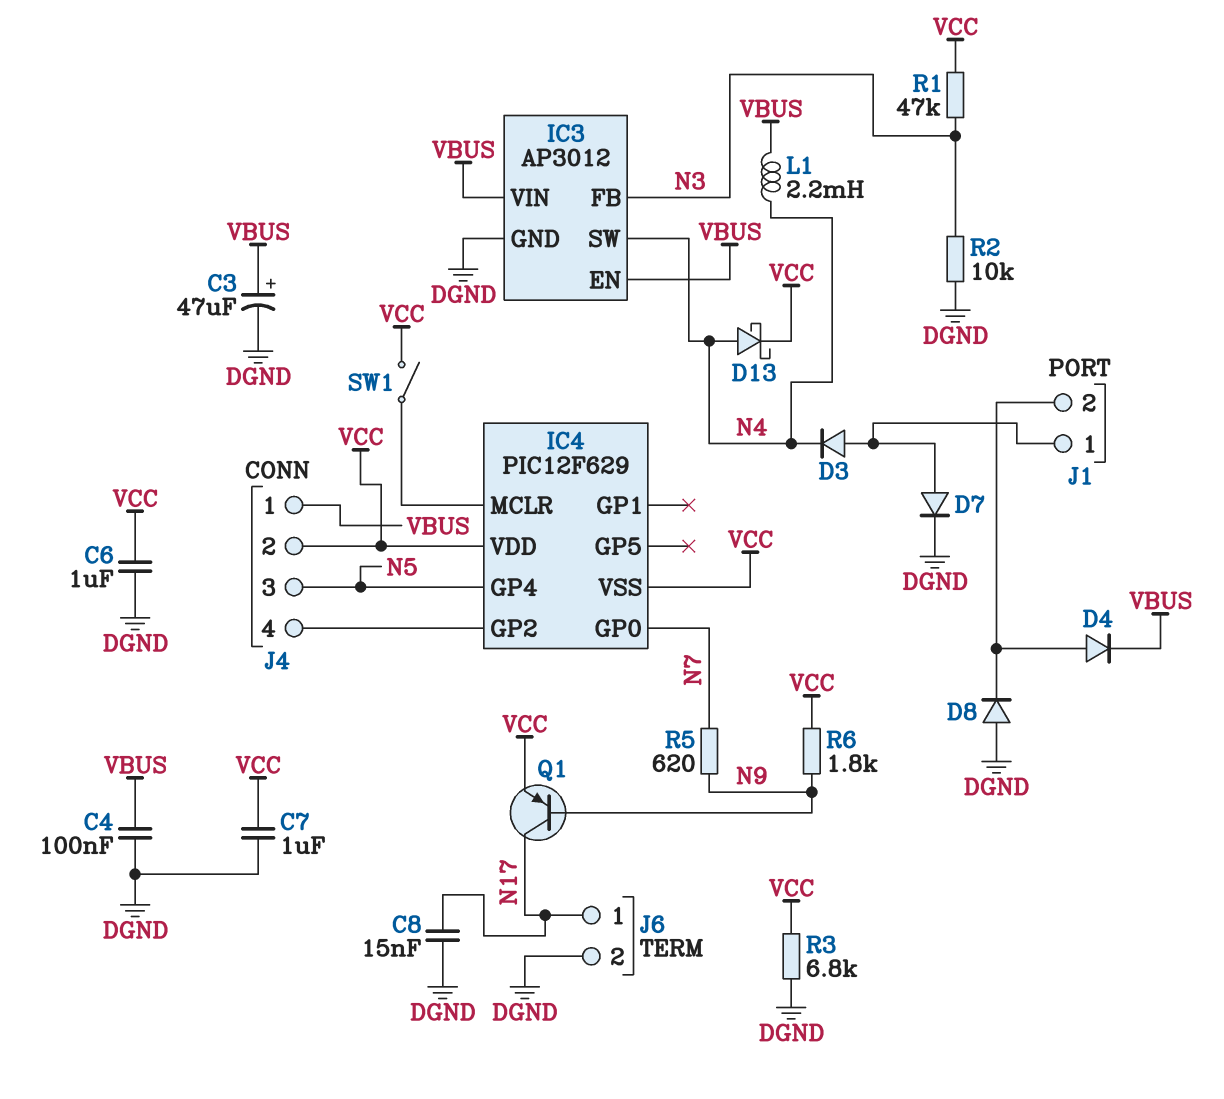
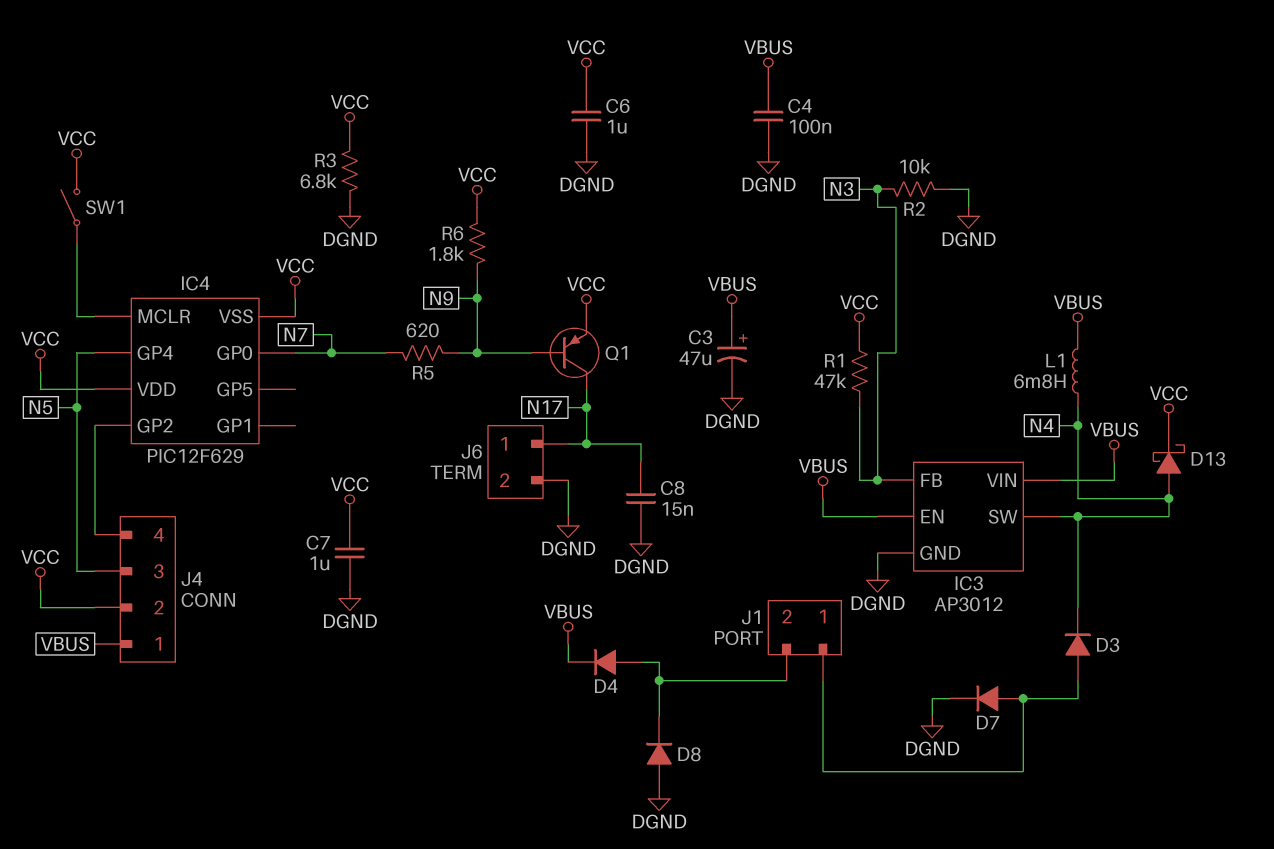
L1: 2.2mH (N4, VBUS) -> 6.8mH (N4, VBUS)

